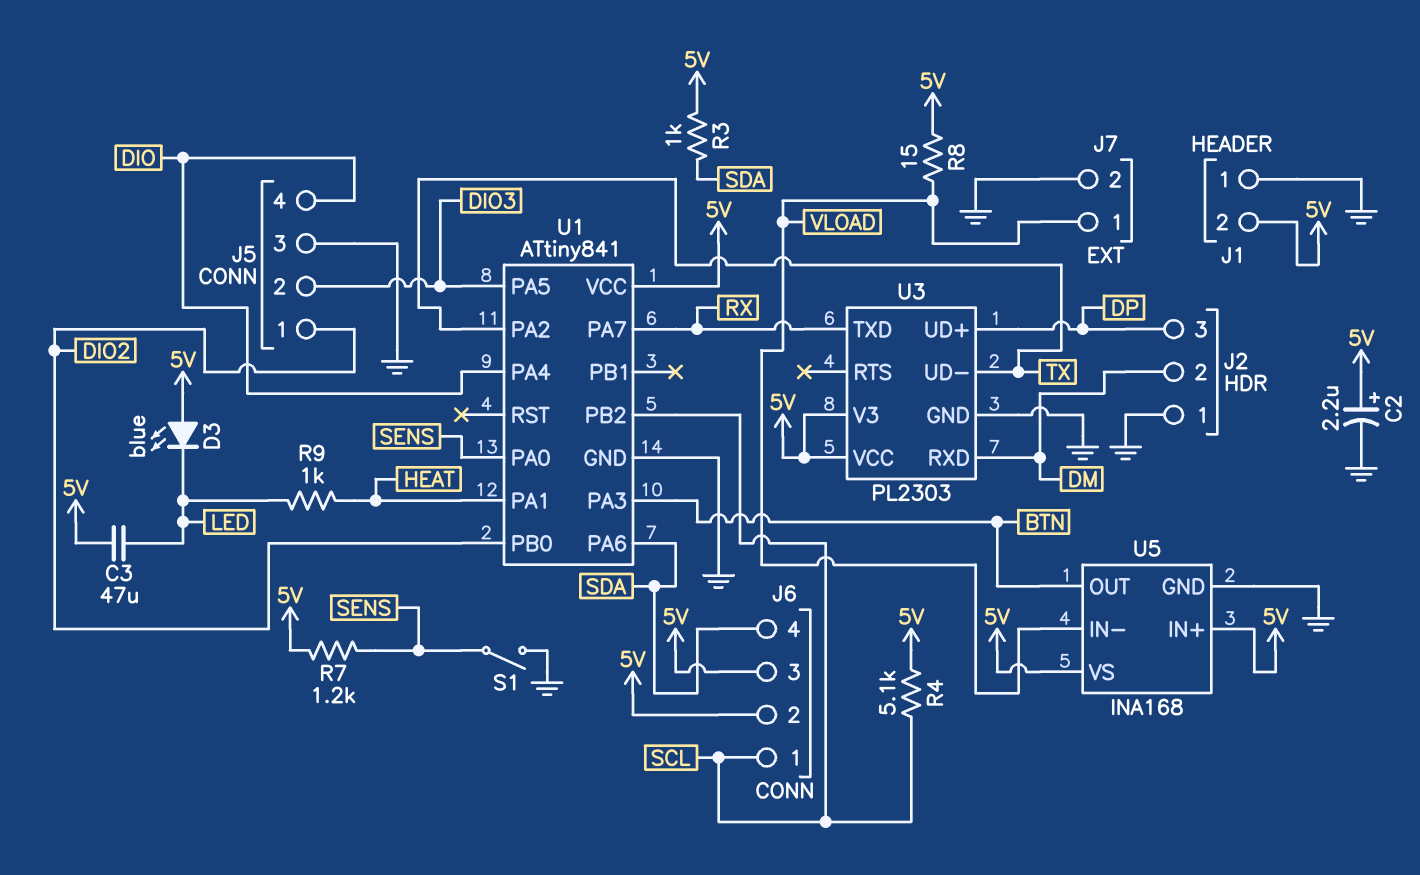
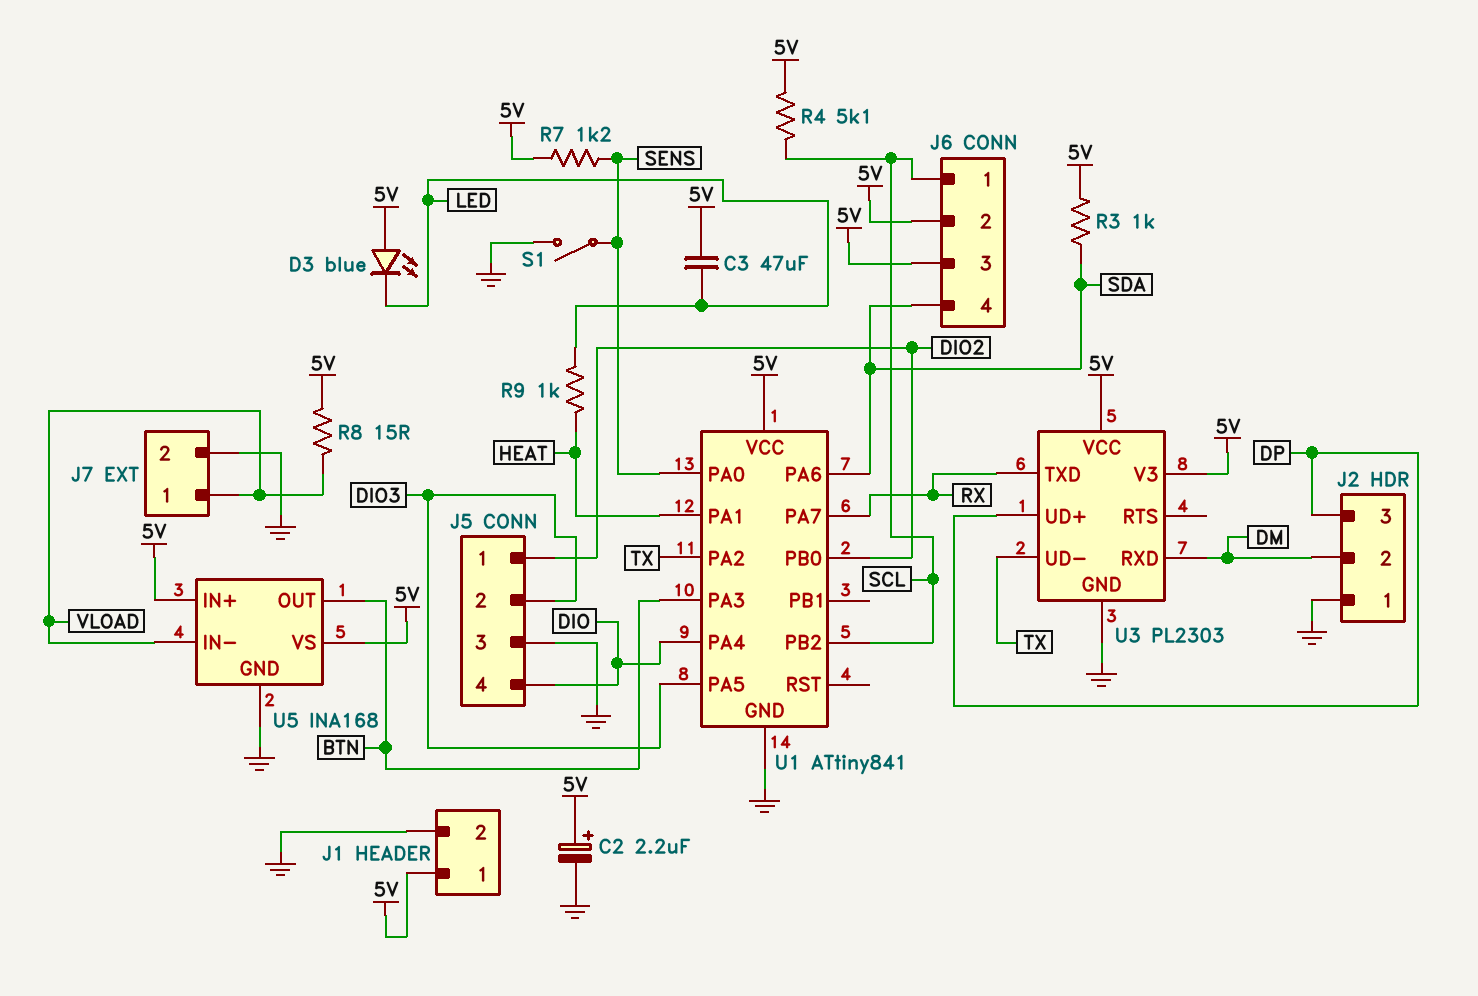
J1 pin 1: GND -> 5V
J1 pin 2: 5V -> GND

